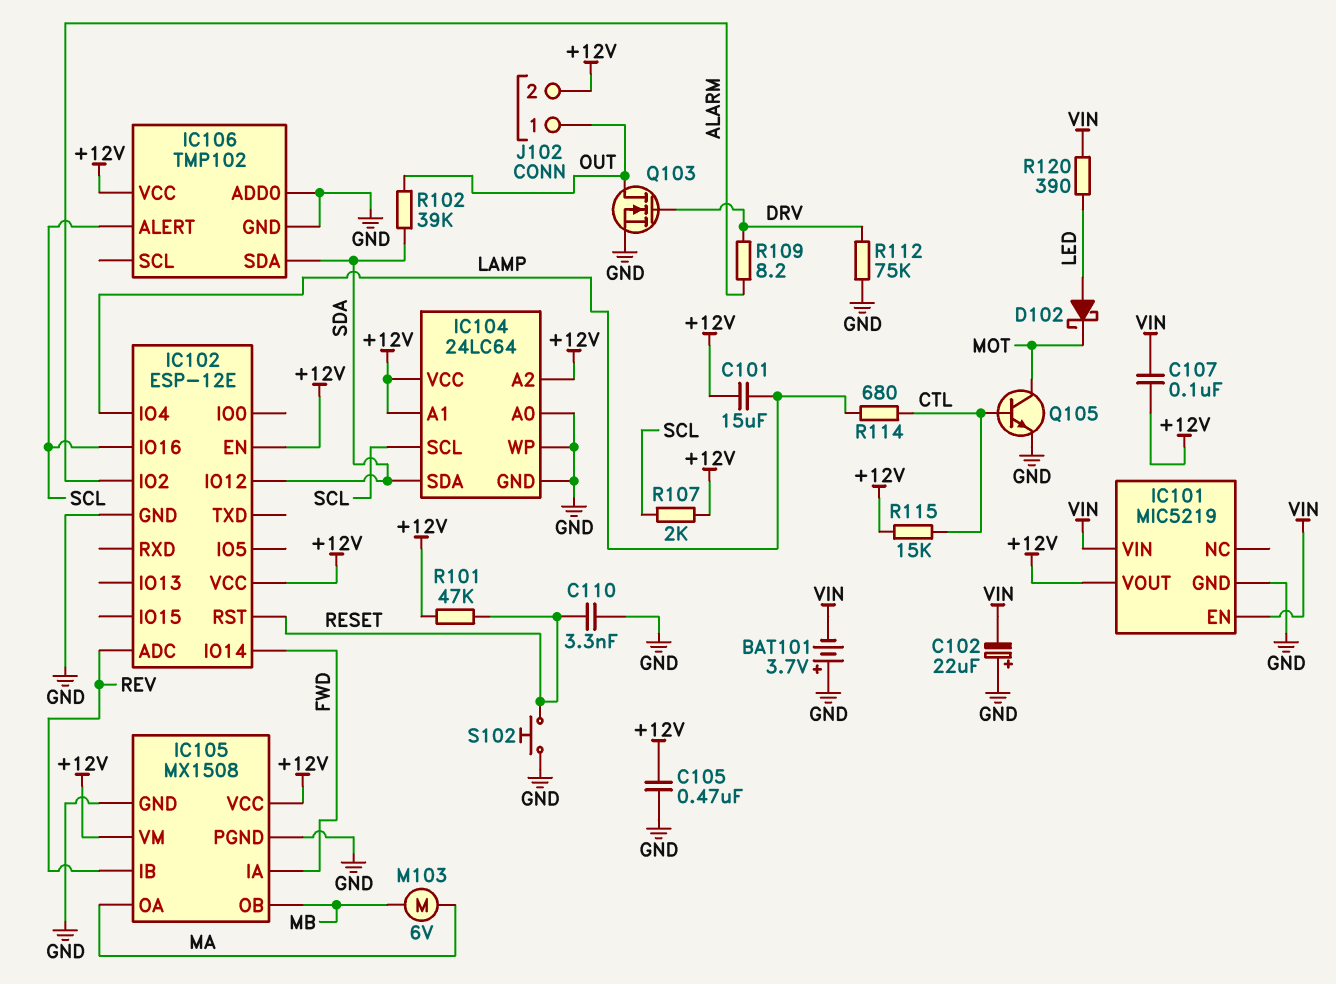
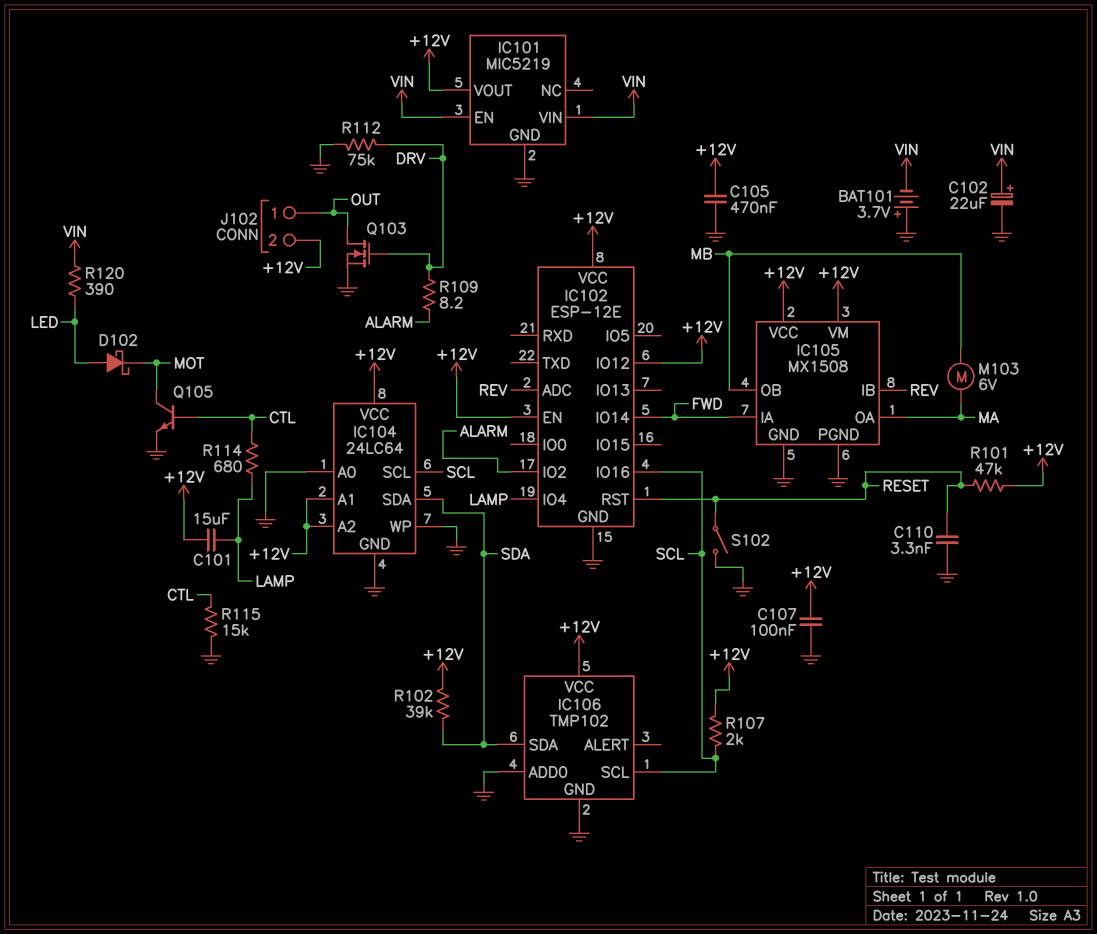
C102: 22uF (plus GND, minus VIN) -> 22uF (plus VIN, minus GND)
C107: 100nF (+12V, VIN) -> 100nF (+12V, GND)
IC102 pin IO12: SDA -> +12V
IC106 pin ALERT: SCL -> none
IC106 pin SCL: none -> SCL
R102: 39k (OUT, SDA) -> 39k (+12V, SDA)
R115: 15k (+12V, CTL) -> 15k (CTL, GND)
S102: button (GND, RESET) -> switch (GND, RESET)

